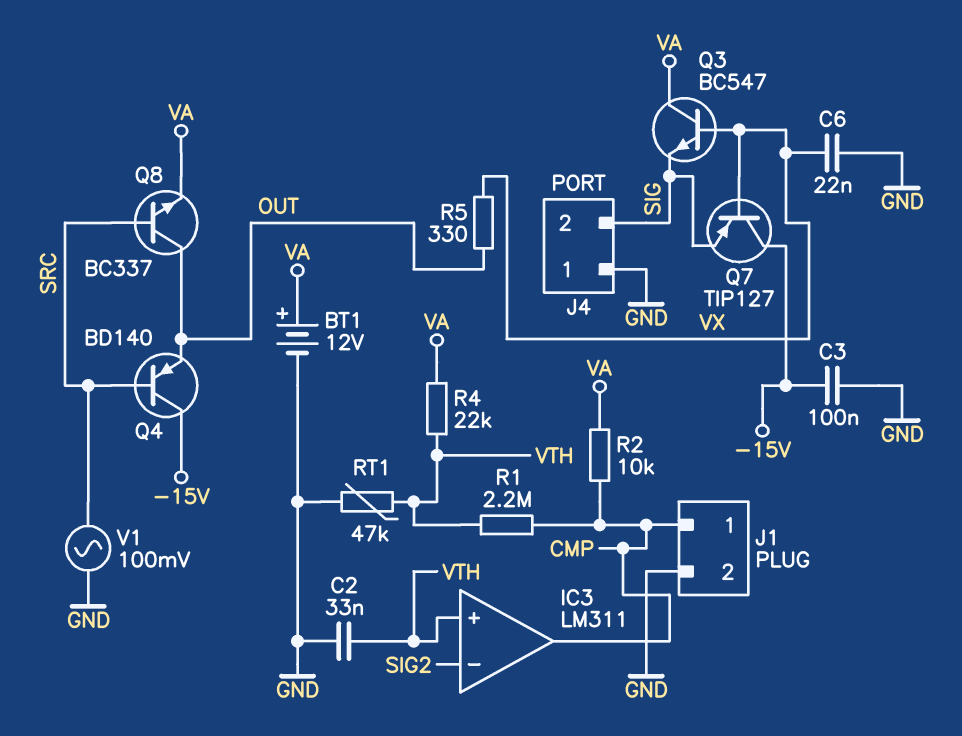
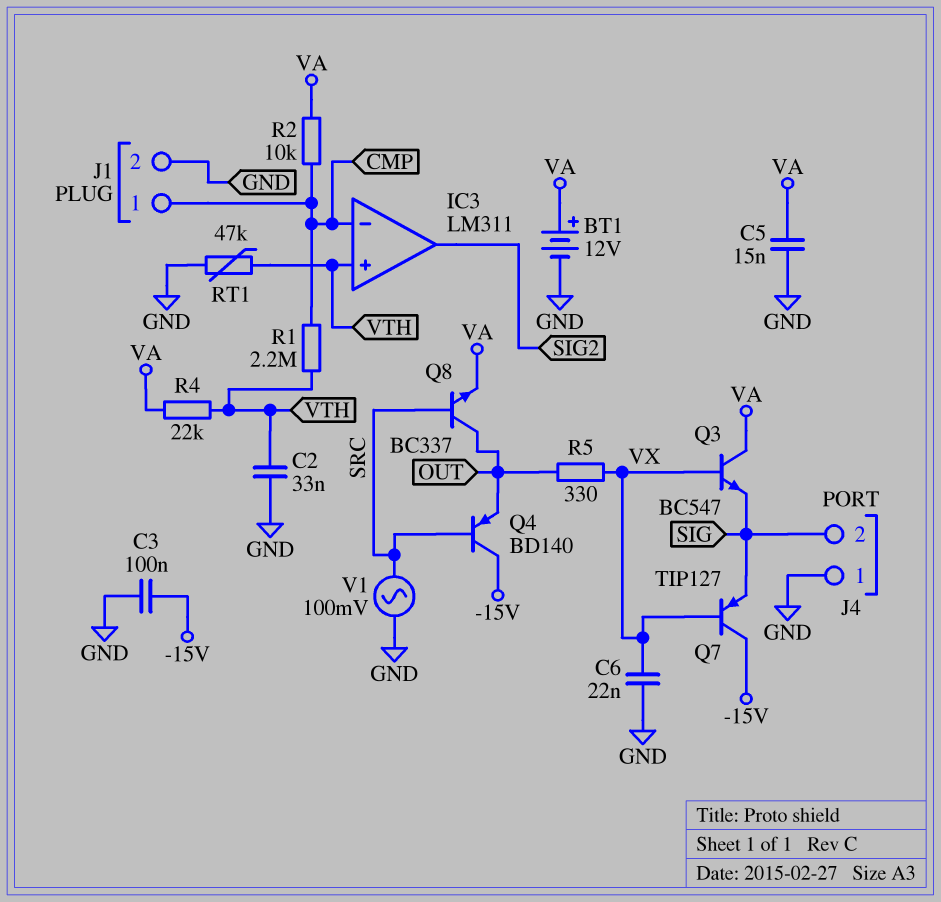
C5: none -> 15nF (GND, VA)
IC3 pin in-: SIG2 -> CMP
IC3 pin out: CMP -> SIG2

